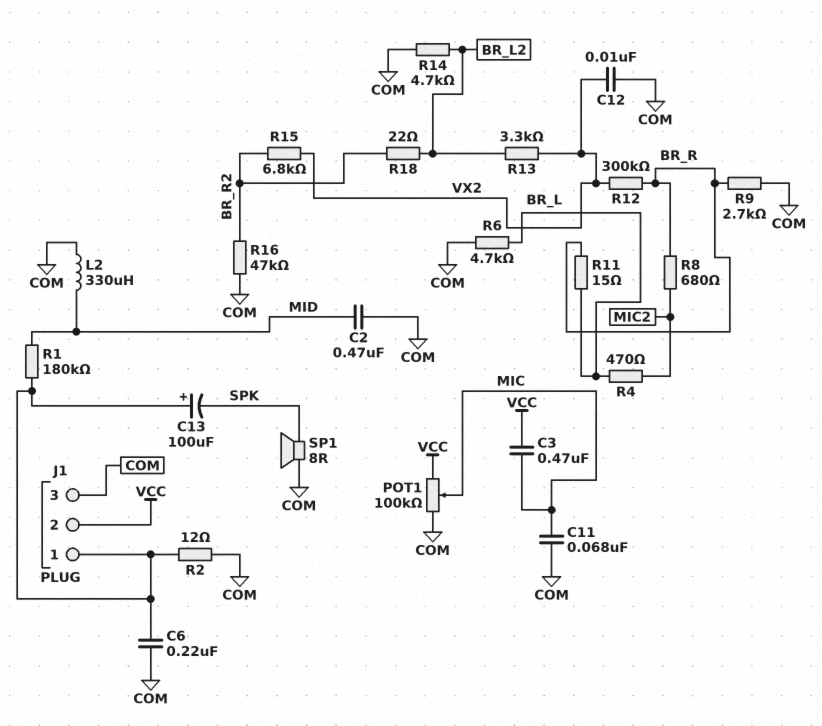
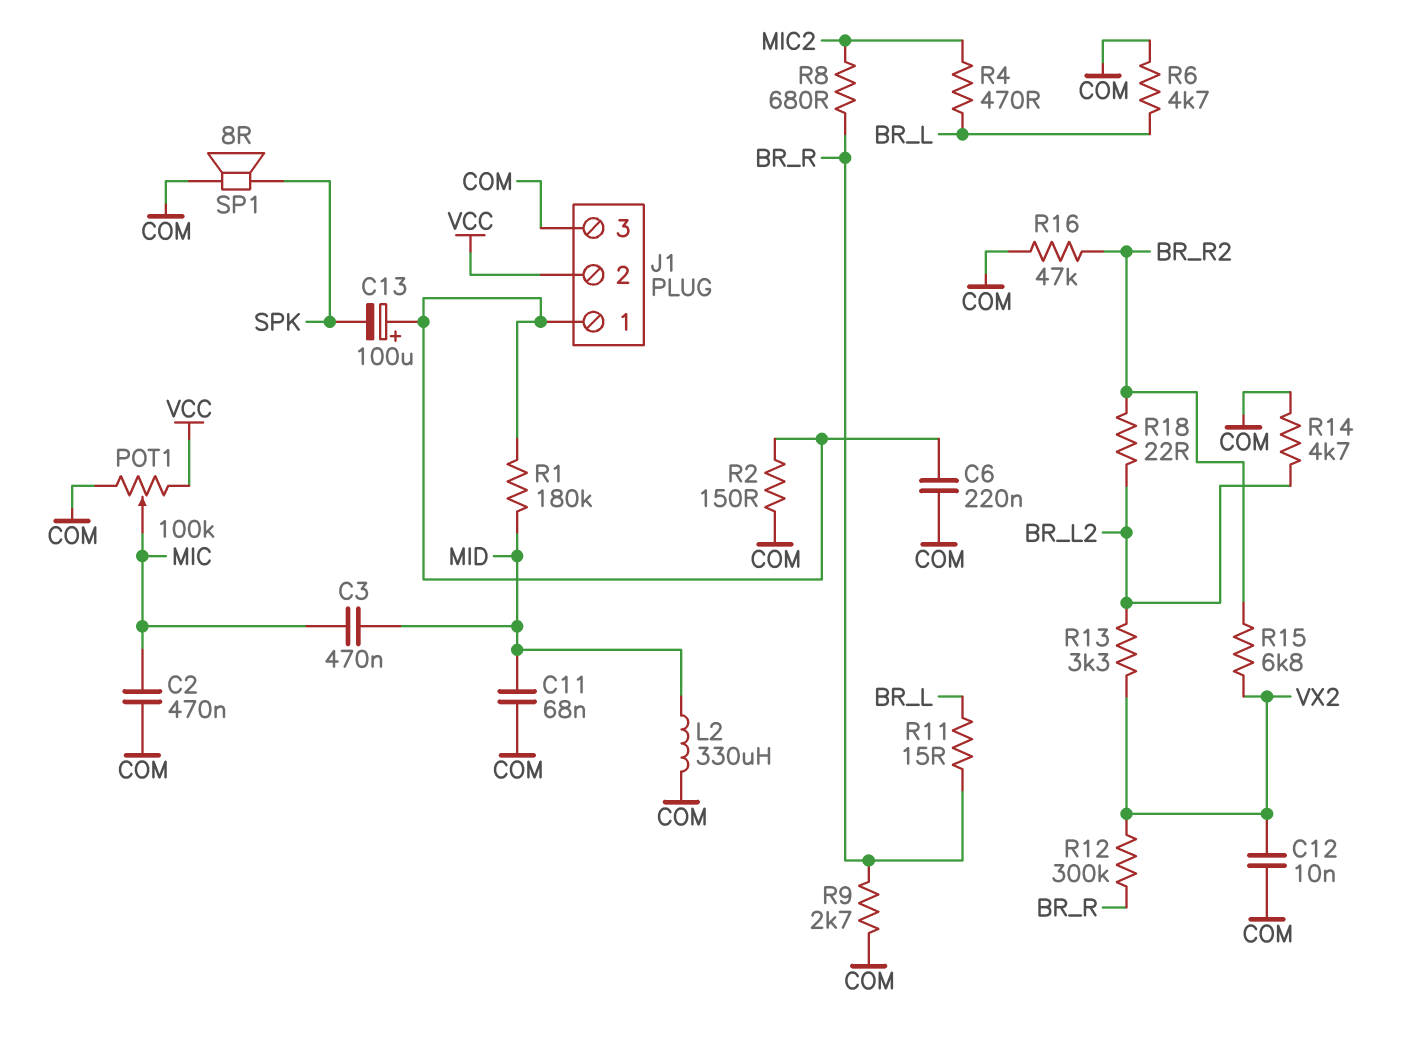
C2: 470nF (COM, MID) -> 470nF (COM, MIC)
C3: 470nF (MIC, VCC) -> 470nF (MIC, MID)
C11: 68nF (COM, MIC) -> 68nF (COM, MID)
R2: 12 (COM, J1/1) -> 150 (COM, J1/1)

